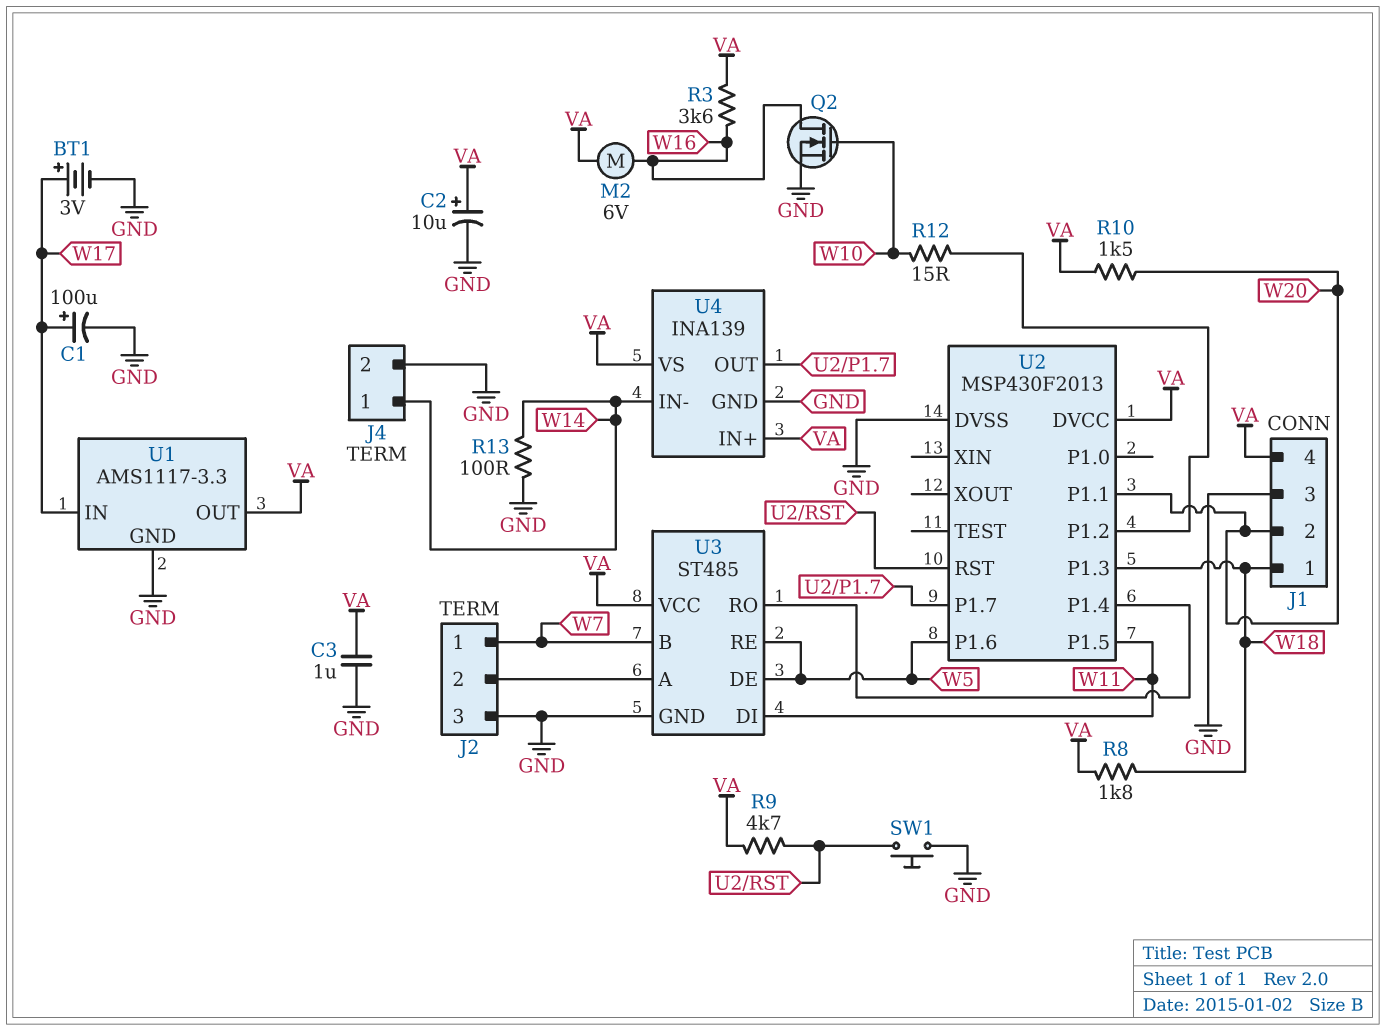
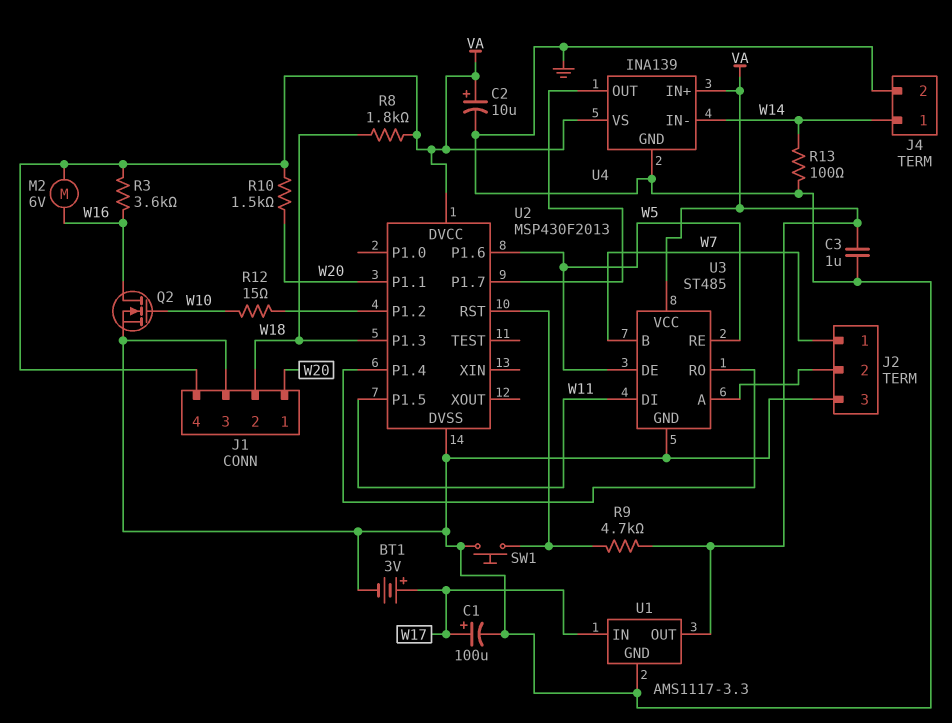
J1 pin 1: W18 -> W20
J1 pin 2: W20 -> W18

